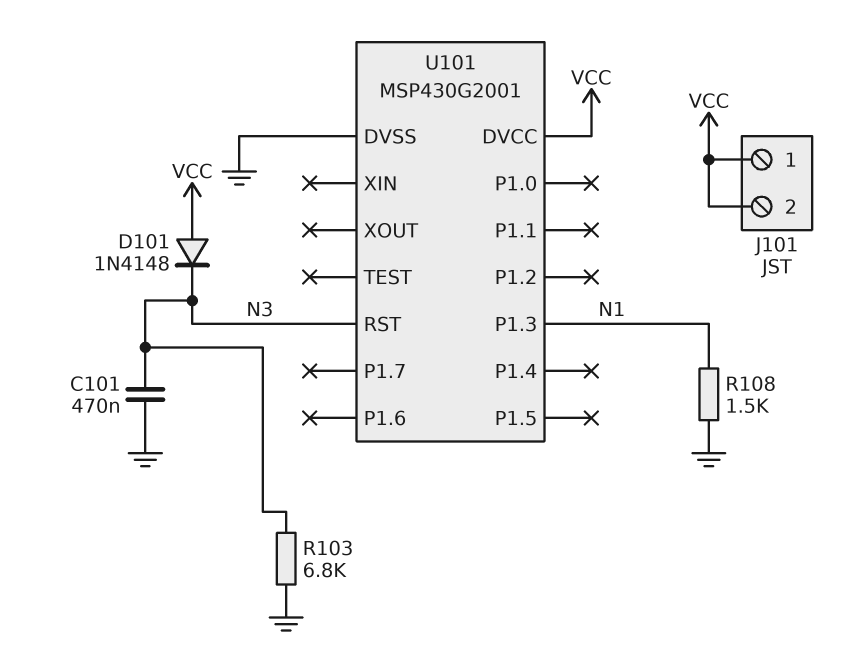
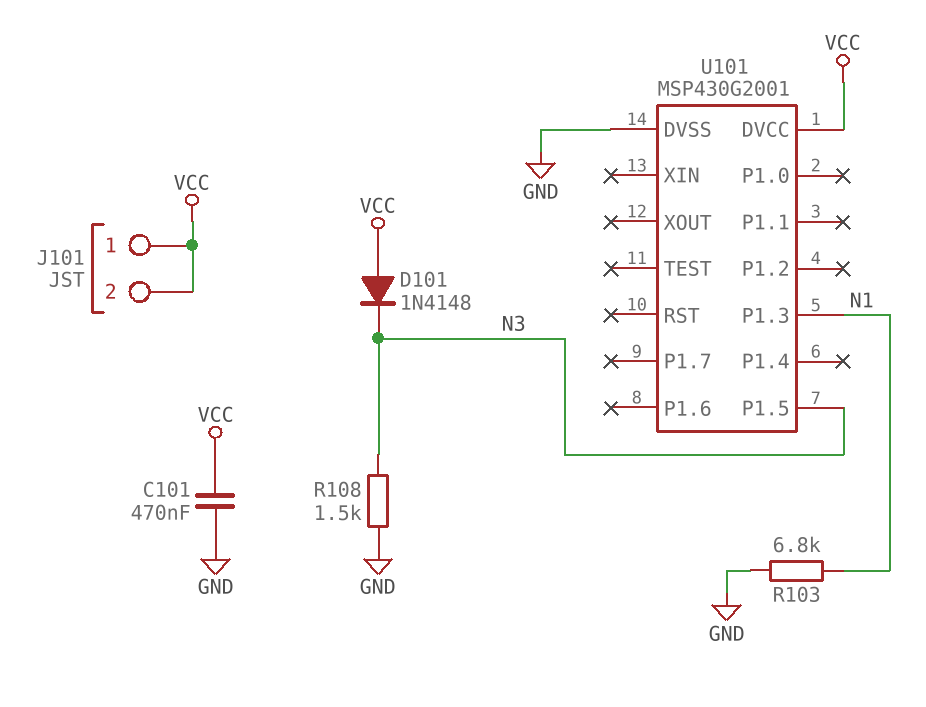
C101: 470nF (GND, N3) -> 470nF (GND, VCC)
R103: 6.8k (GND, N3) -> 6.8k (GND, N1)
R108: 1.5k (GND, N1) -> 1.5k (GND, N3)
U101 pin P1.5: none -> N3
U101 pin RST: N3 -> none

